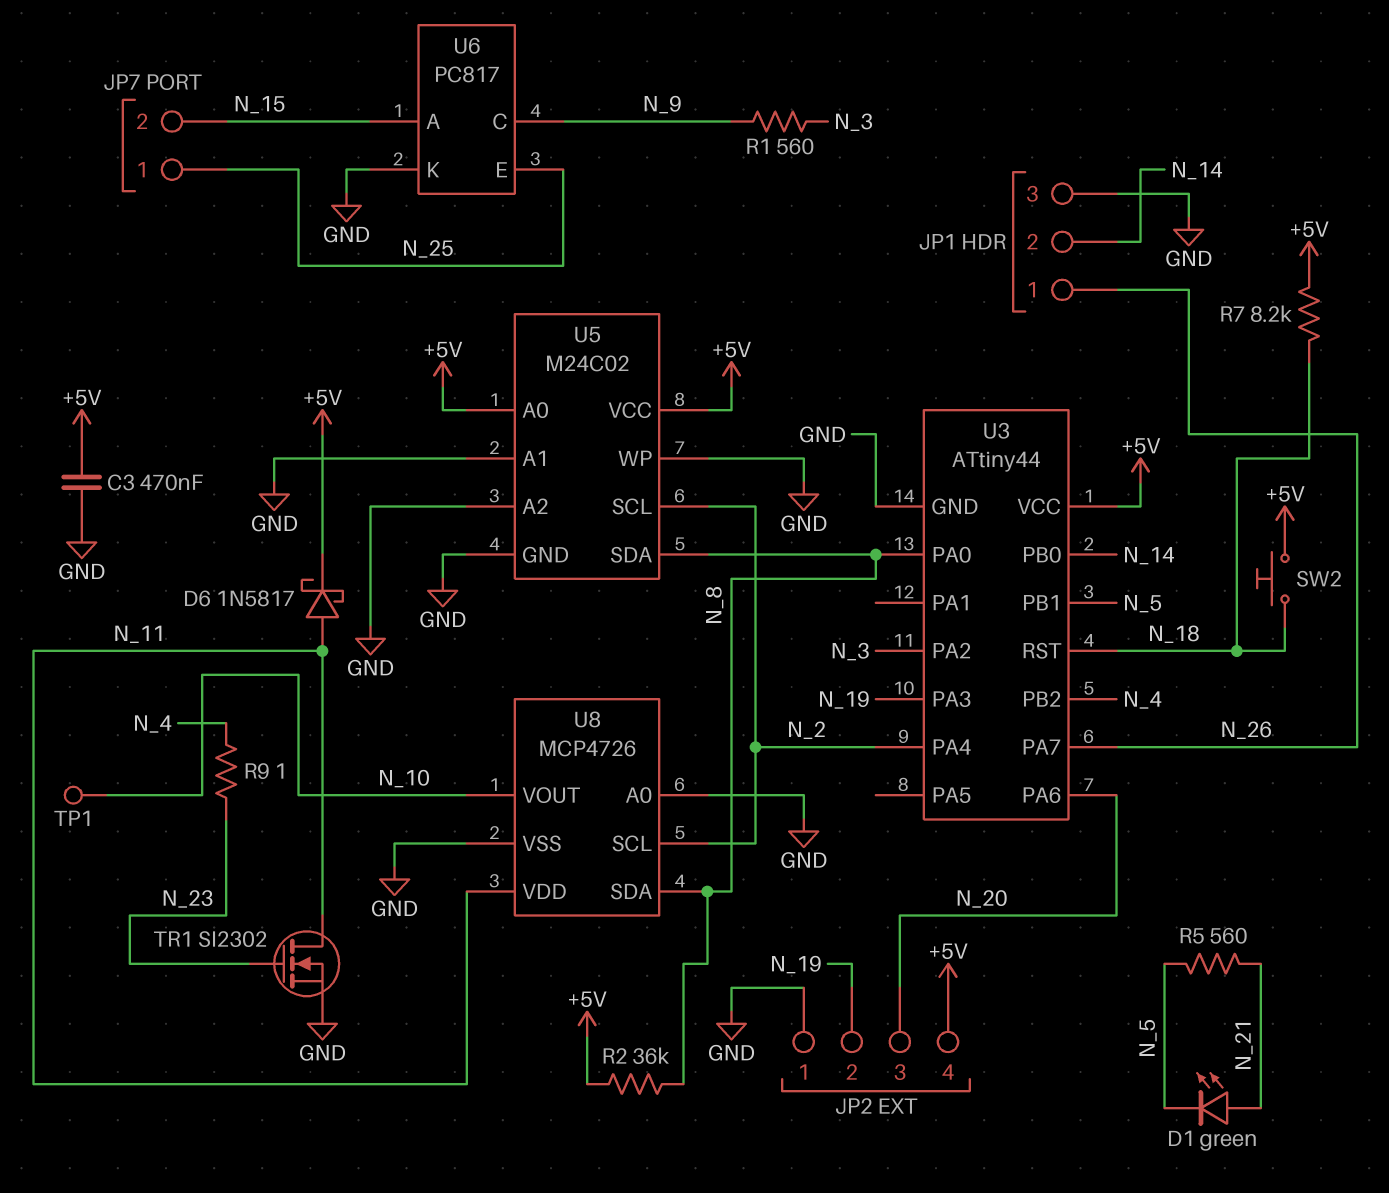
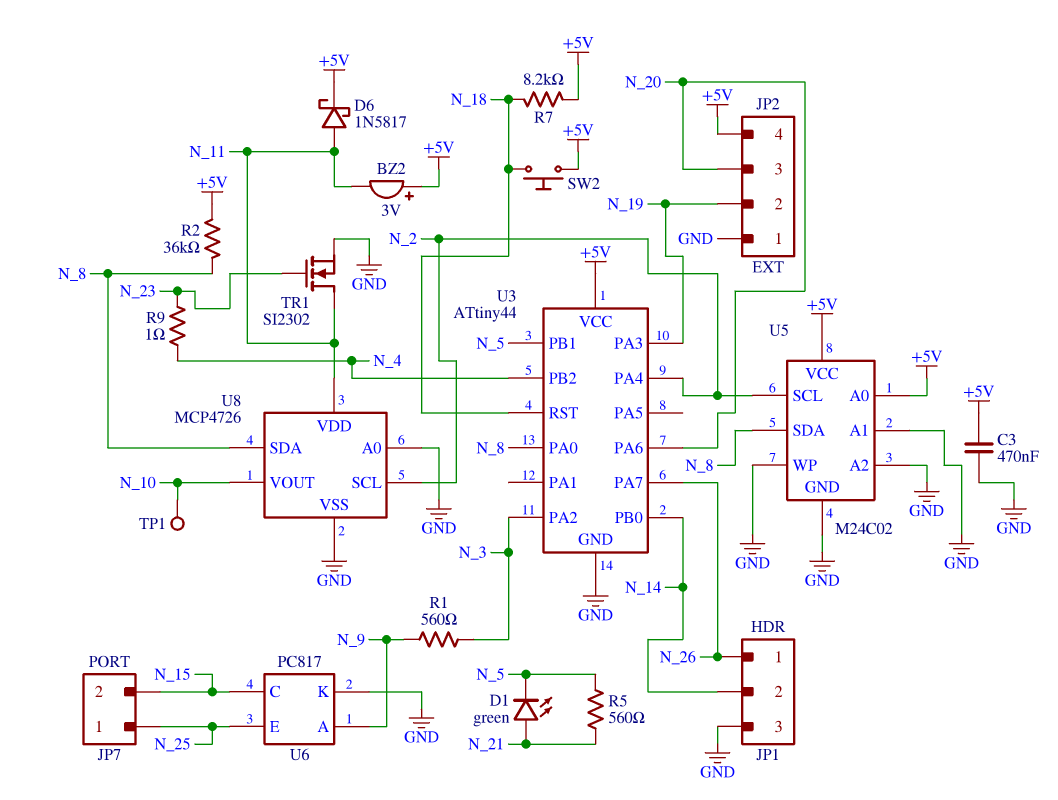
BZ2: none -> buzzer 3V (plus +5V, minus N_11)
U6 pin A: N_15 -> N_9
U6 pin C: N_9 -> N_15

